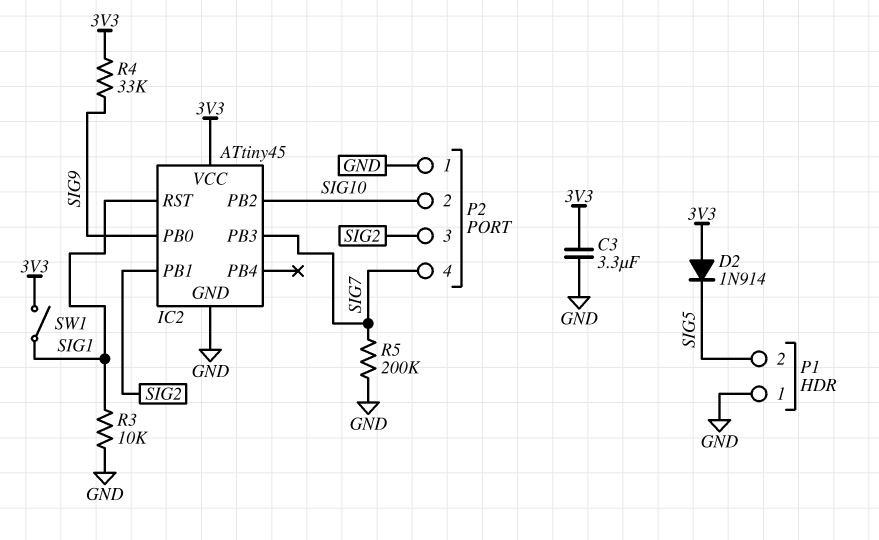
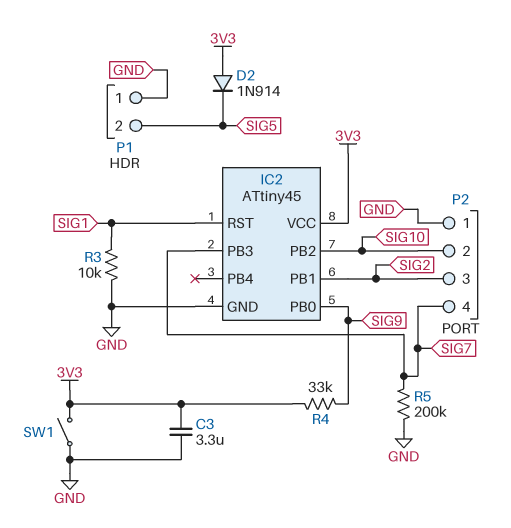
SW1: switch (3V3, SIG1) -> switch (3V3, GND)

